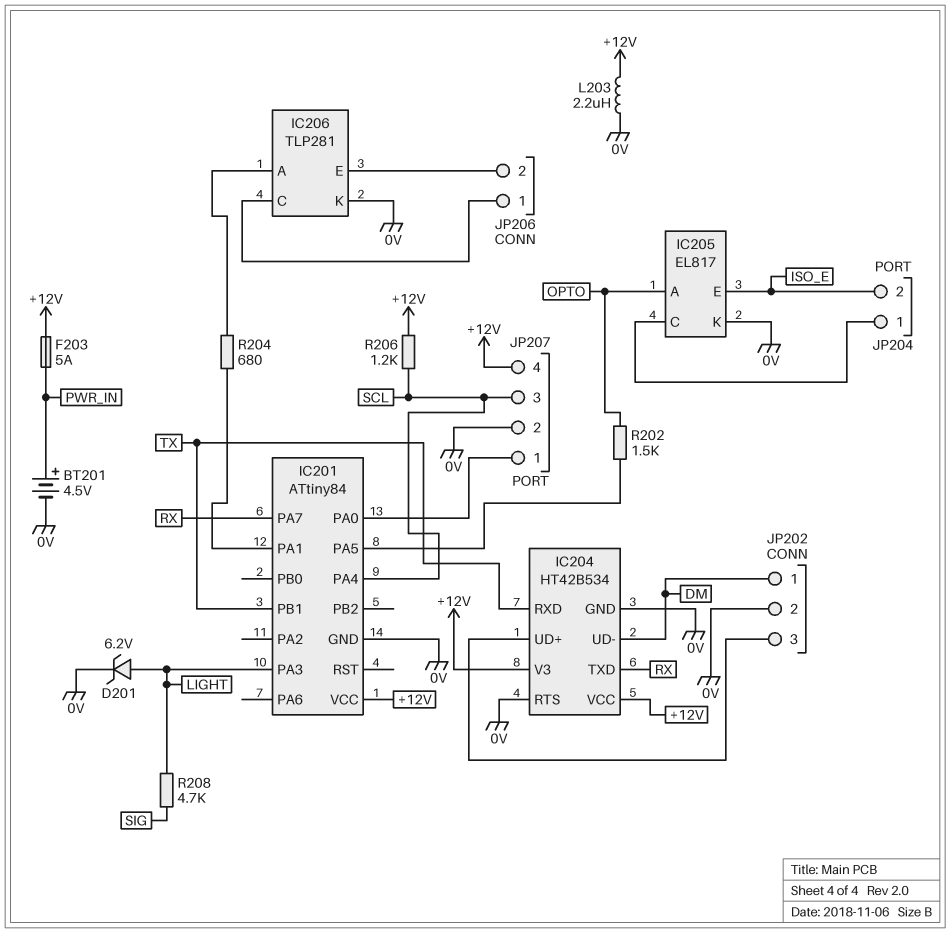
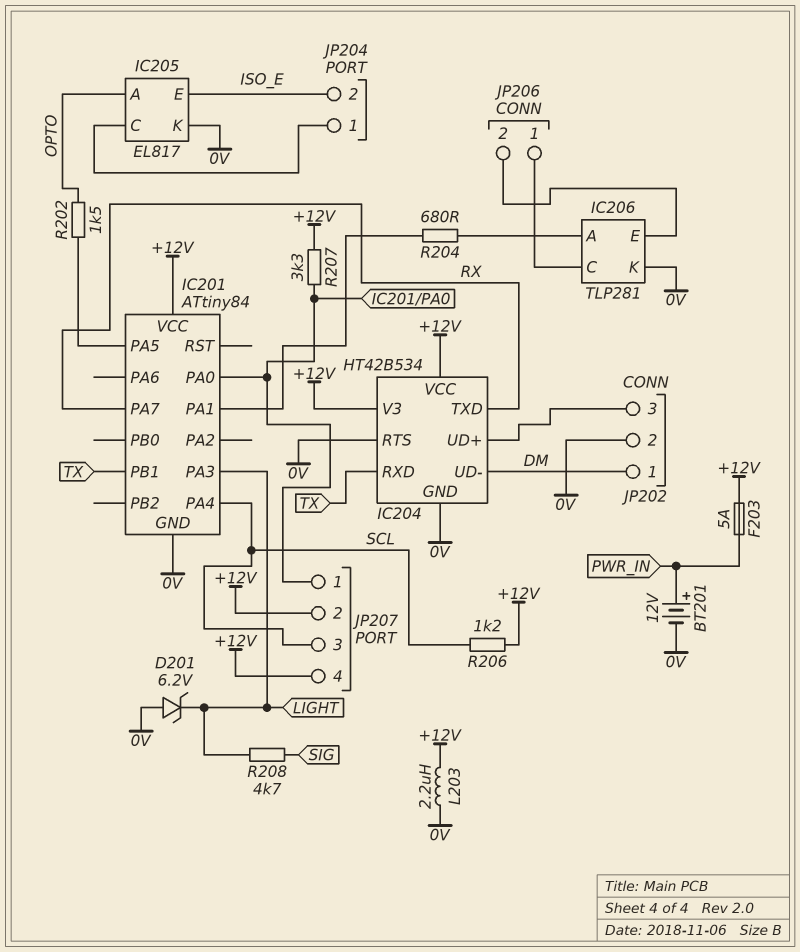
BT201: 4.5V (plus PWR_IN, minus 0V) -> 12V (plus PWR_IN, minus 0V)
D201: zener 6.2V (A LIGHT, K 0V) -> zener 6.2V (A 0V, K LIGHT)
JP207 pin 2: 0V -> +12V
R207: none -> 3.3k (+12V, IC201/PA0)

